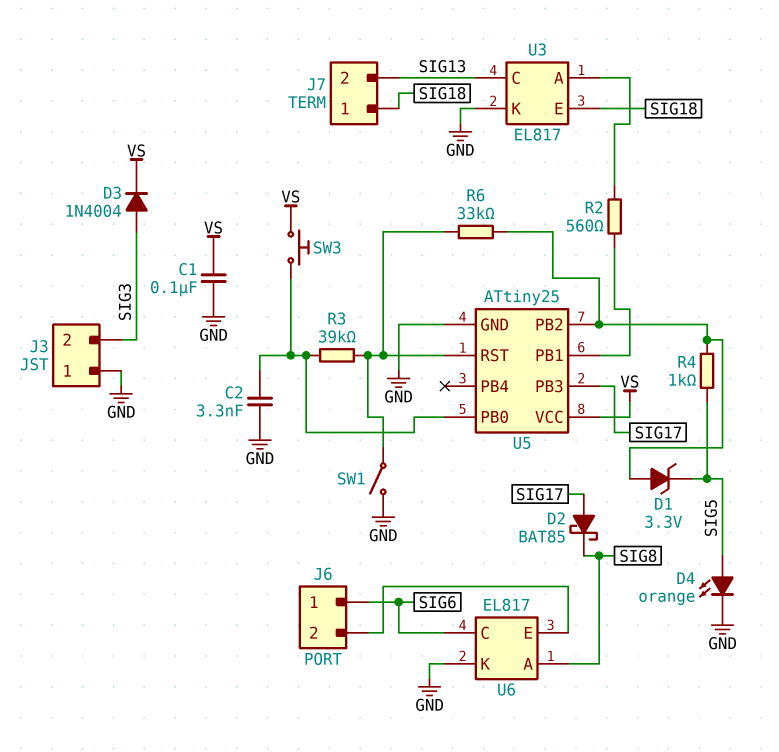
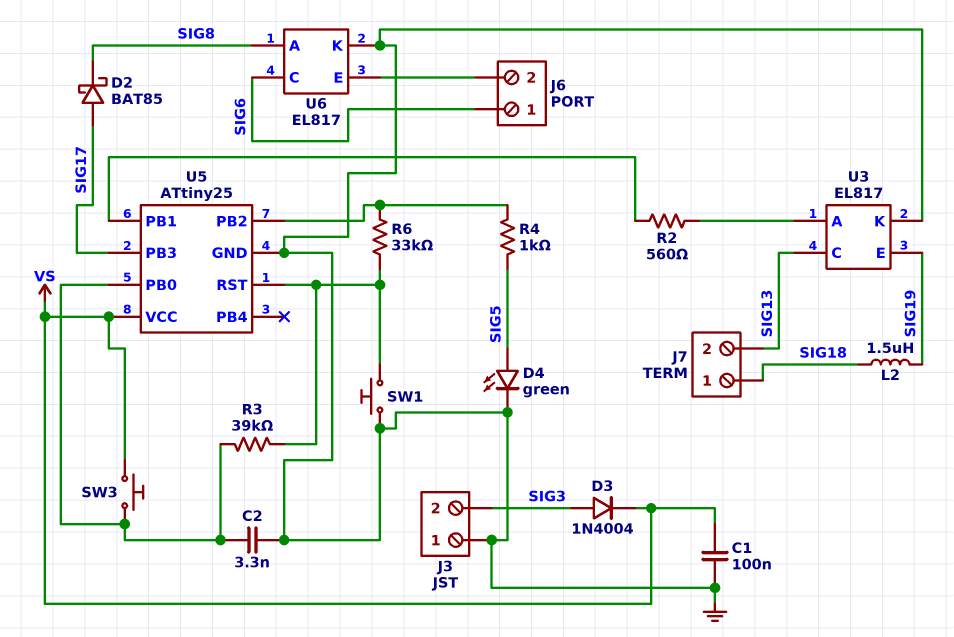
D1: zener 3.3V (A U5/PB2, K SIG5) -> none
D4: LED orange (A SIG5, K GND) -> LED green (A SIG5, K GND)
L2: none -> 1.5uH (SIG18, SIG19)
SW1: switch (GND, U5/RST) -> button (GND, U5/RST)
U3 pin E: SIG18 -> SIG19

